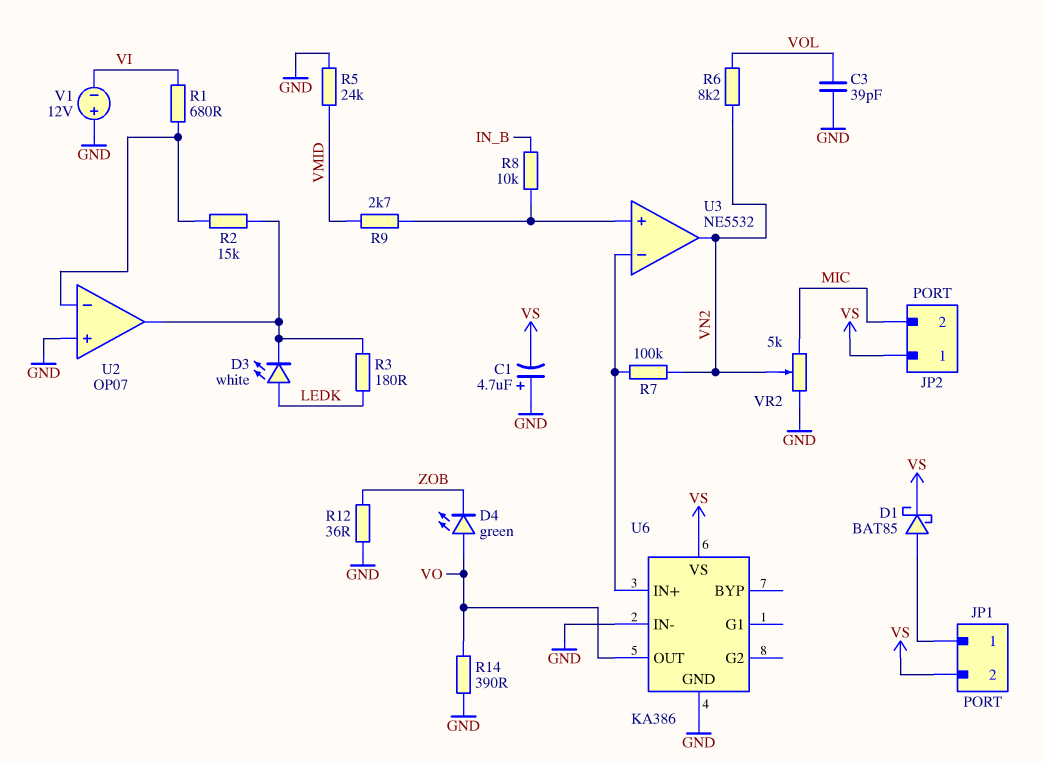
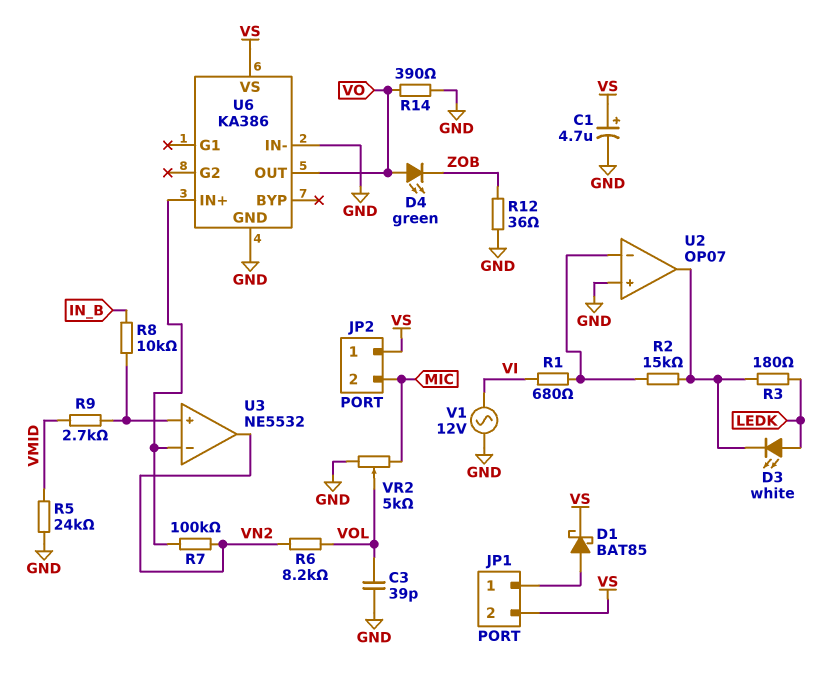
C1: 4.7uF (plus GND, minus VS) -> 4.7uF (plus VS, minus GND)
V1: 12V (plus GND, minus VI) -> AC 12V (GND, VI)
VR2: 5k (GND, MIC, wiper VN2) -> 5k (GND, MIC, wiper VOL)

